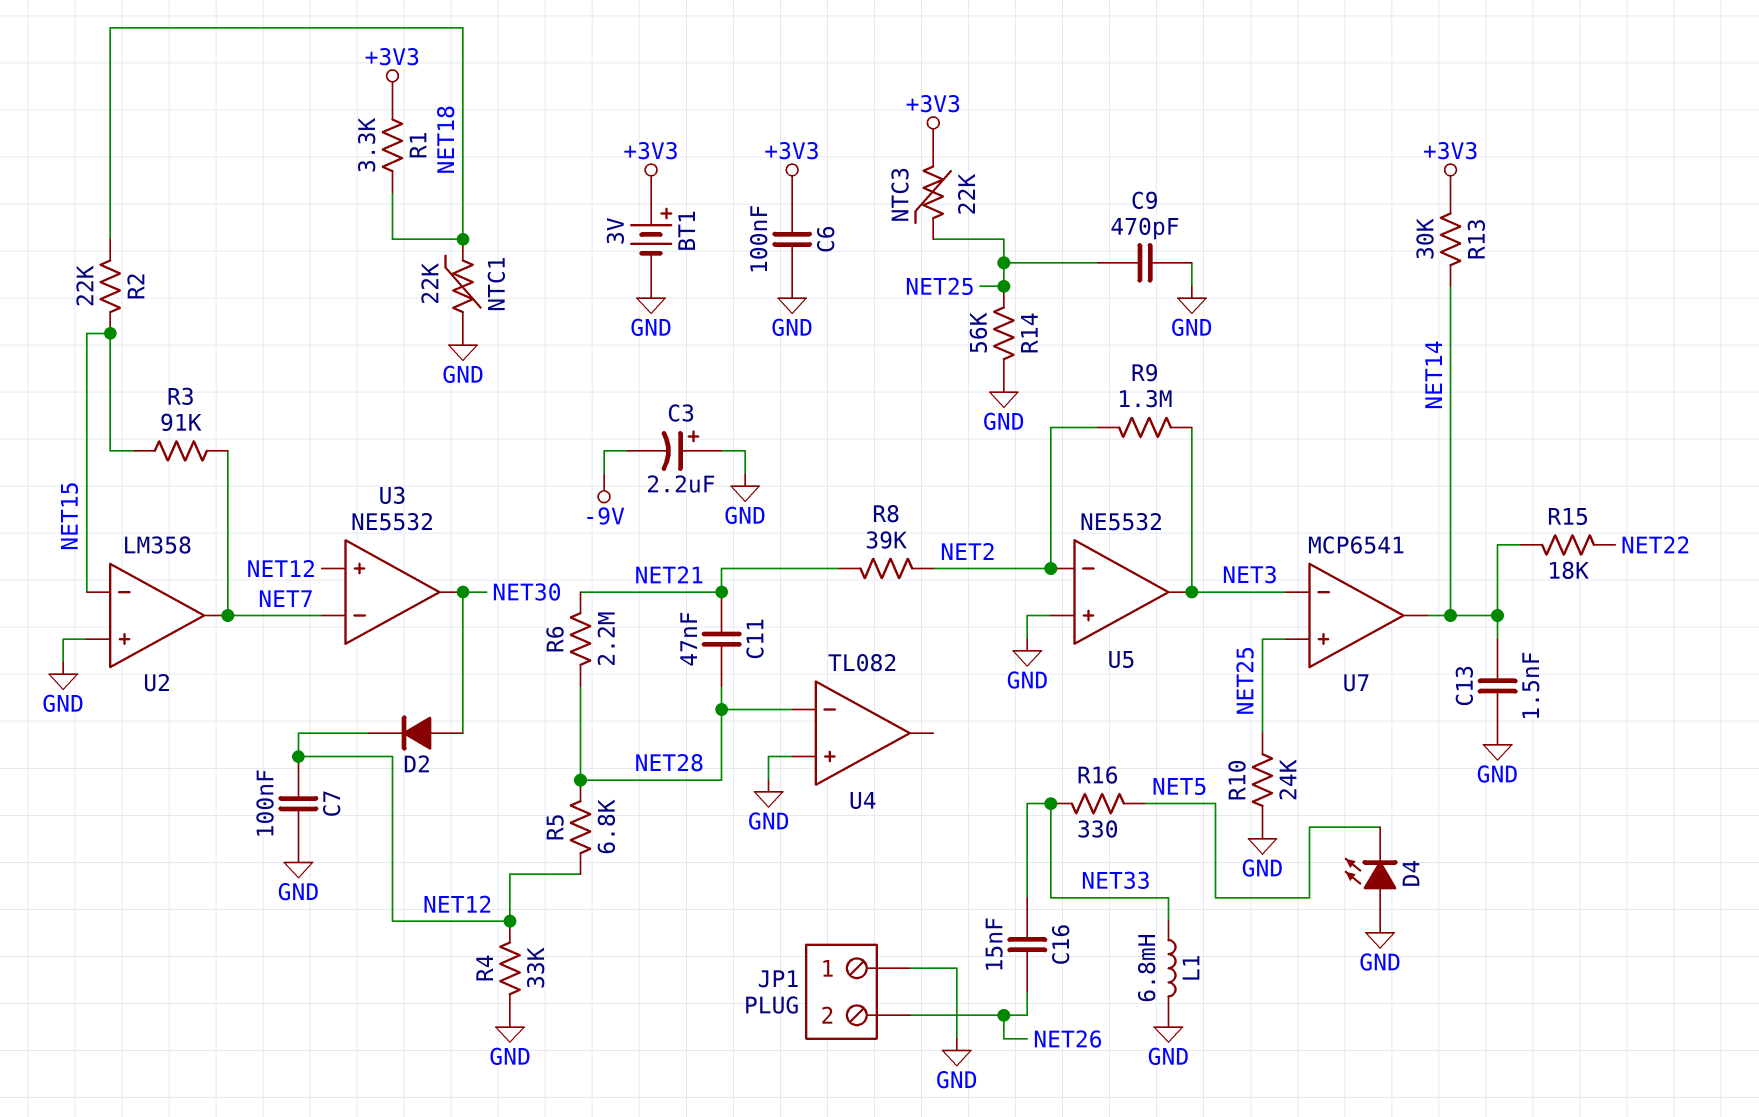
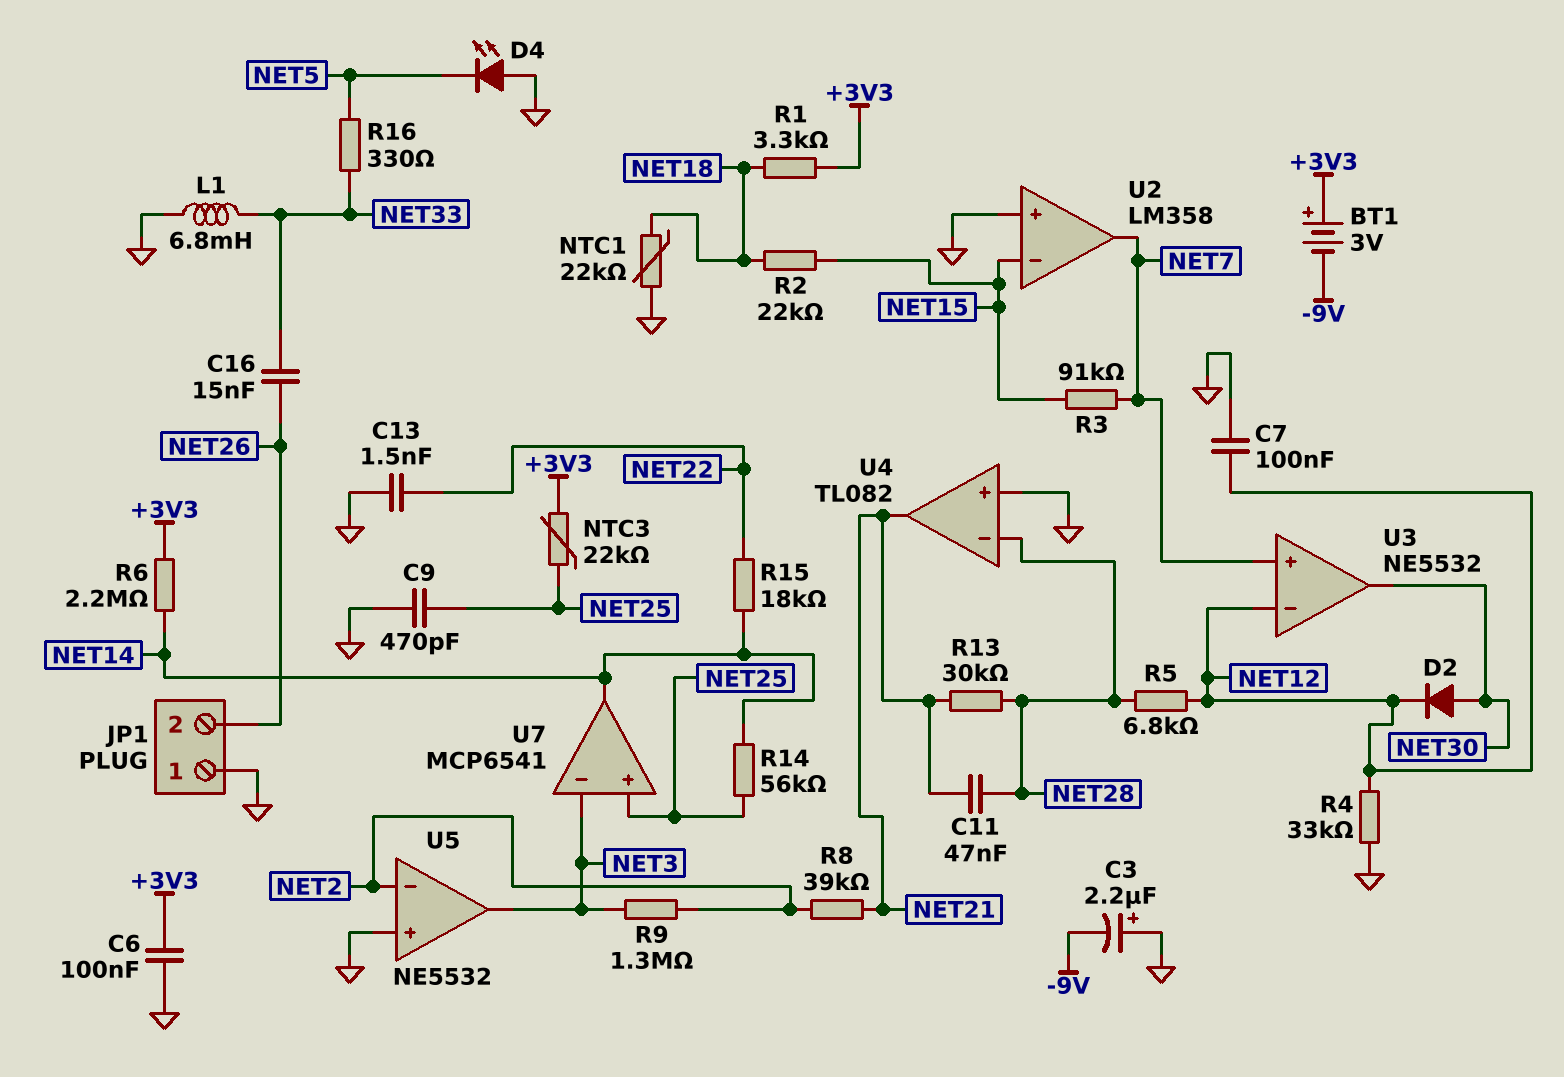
BT1: 3V (plus +3V3, minus GND) -> 3V (plus +3V3, minus -9V)
C13: 1.5nF (GND, NET14) -> 1.5nF (GND, NET22)
R6: 2.2M (NET21, NET28) -> 2.2M (+3V3, NET14)
R10: 24k (GND, NET25) -> none
R13: 30k (+3V3, NET14) -> 30k (NET21, NET28)
R14: 56k (GND, NET25) -> 56k (NET14, NET25)
U3 pin in+: NET12 -> NET7
U3 pin in-: NET7 -> NET12
U4 pin out: none -> NET21

